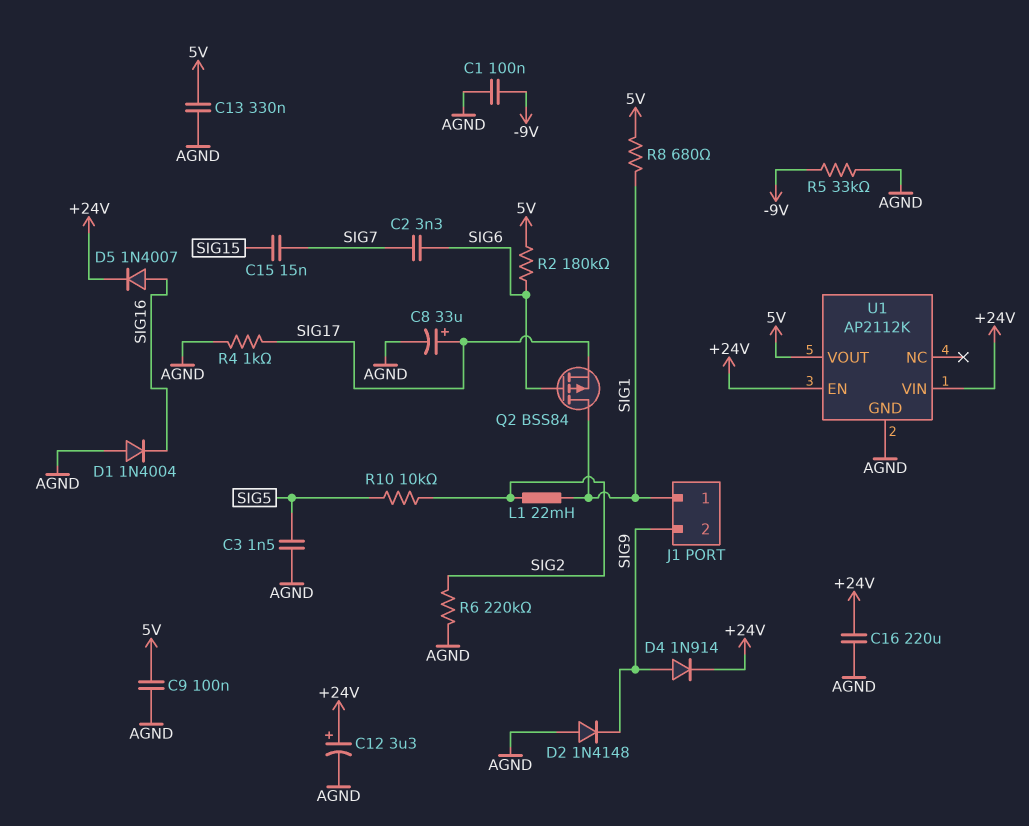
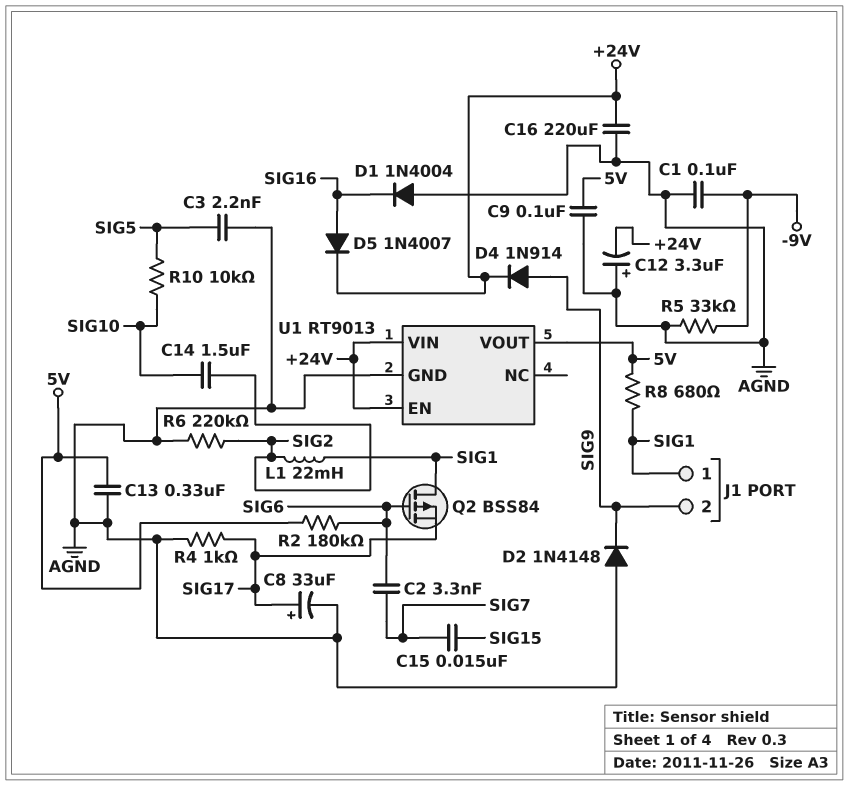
C3: 1.5nF (AGND, SIG5) -> 2.2nF (AGND, SIG5)
C12: 3.3uF (plus +24V, minus AGND) -> 3.3uF (plus AGND, minus +24V)
C14: none -> 1.5uF (SIG2, SIG10)
R10: 10k (SIG2, SIG5) -> 10k (SIG5, SIG10)
U1: AP2112K -> RT9013

